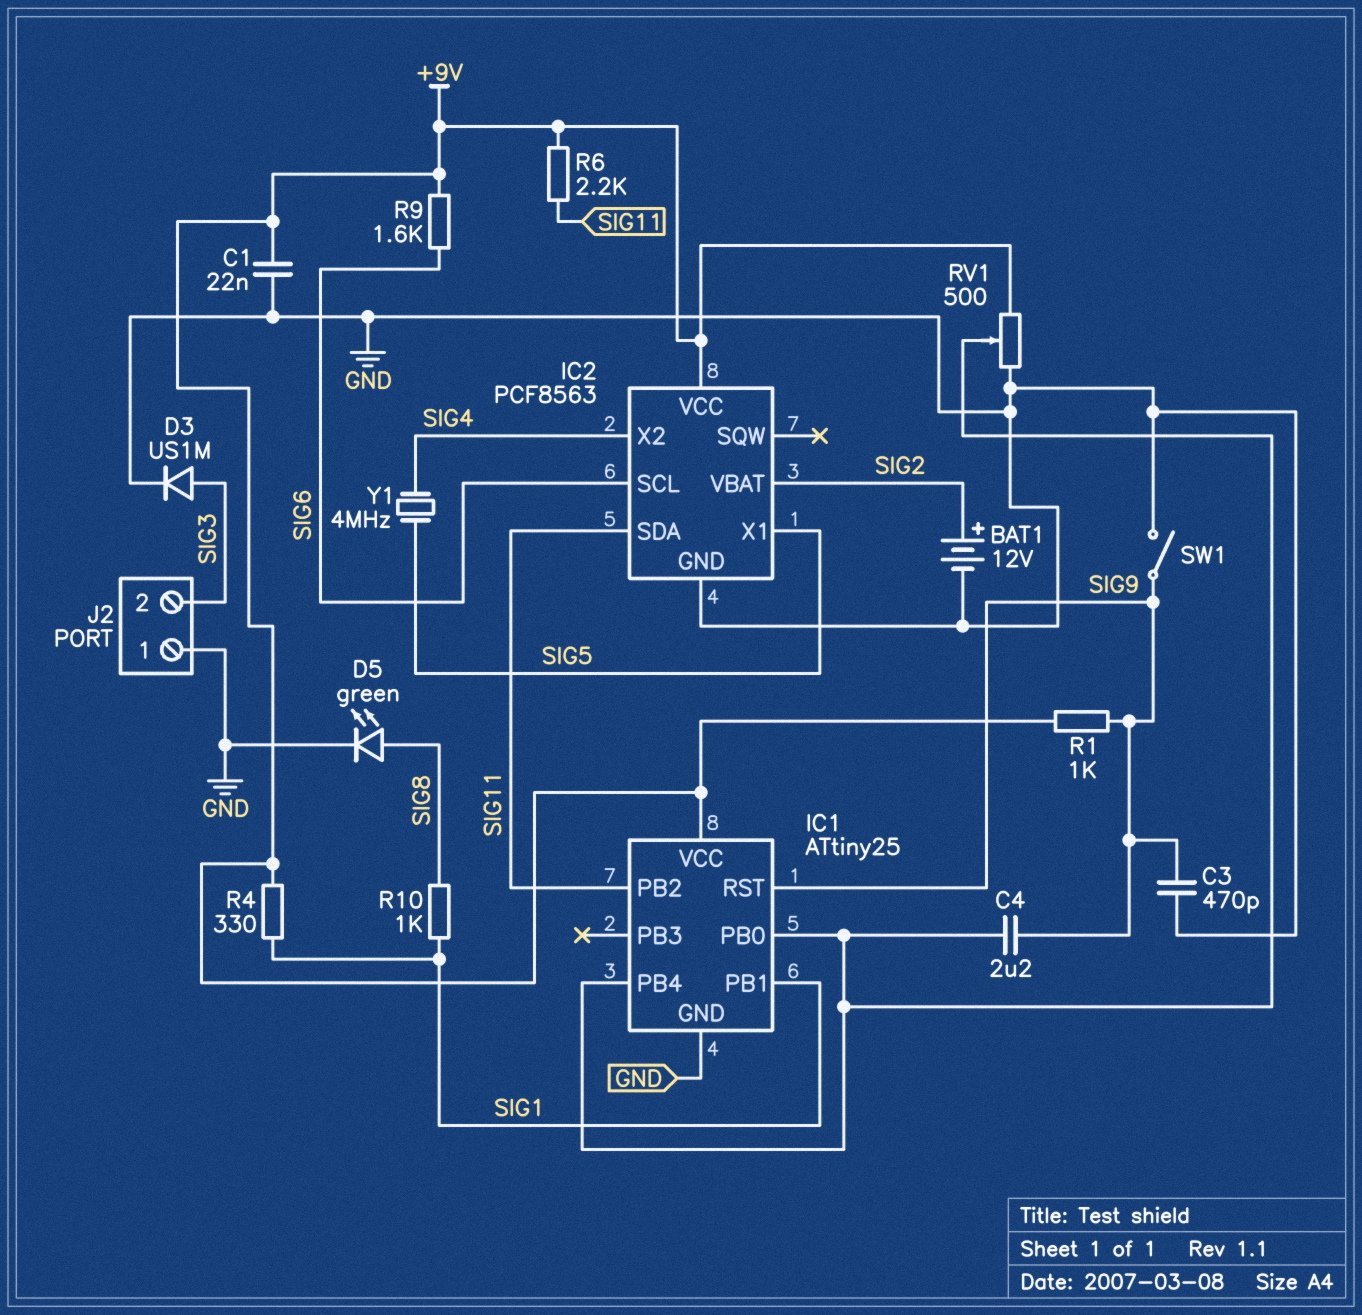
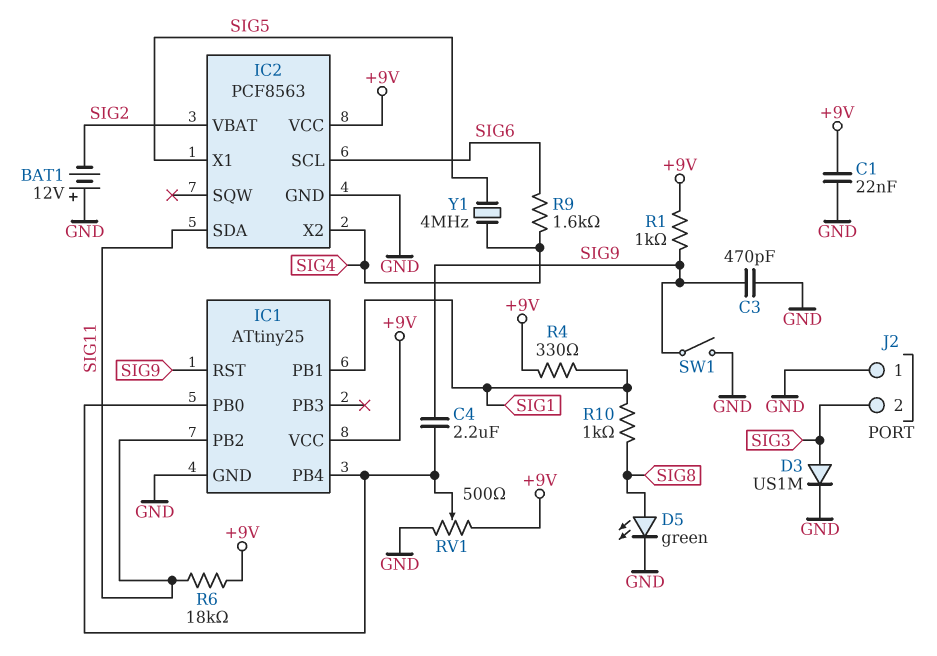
BAT1: 12V (plus SIG2, minus GND) -> 12V (plus GND, minus SIG2)
R6: 2.2k (+9V, SIG11) -> 18k (+9V, SIG11)
R9: 1.6k (+9V, SIG6) -> 1.6k (SIG4, SIG6)

